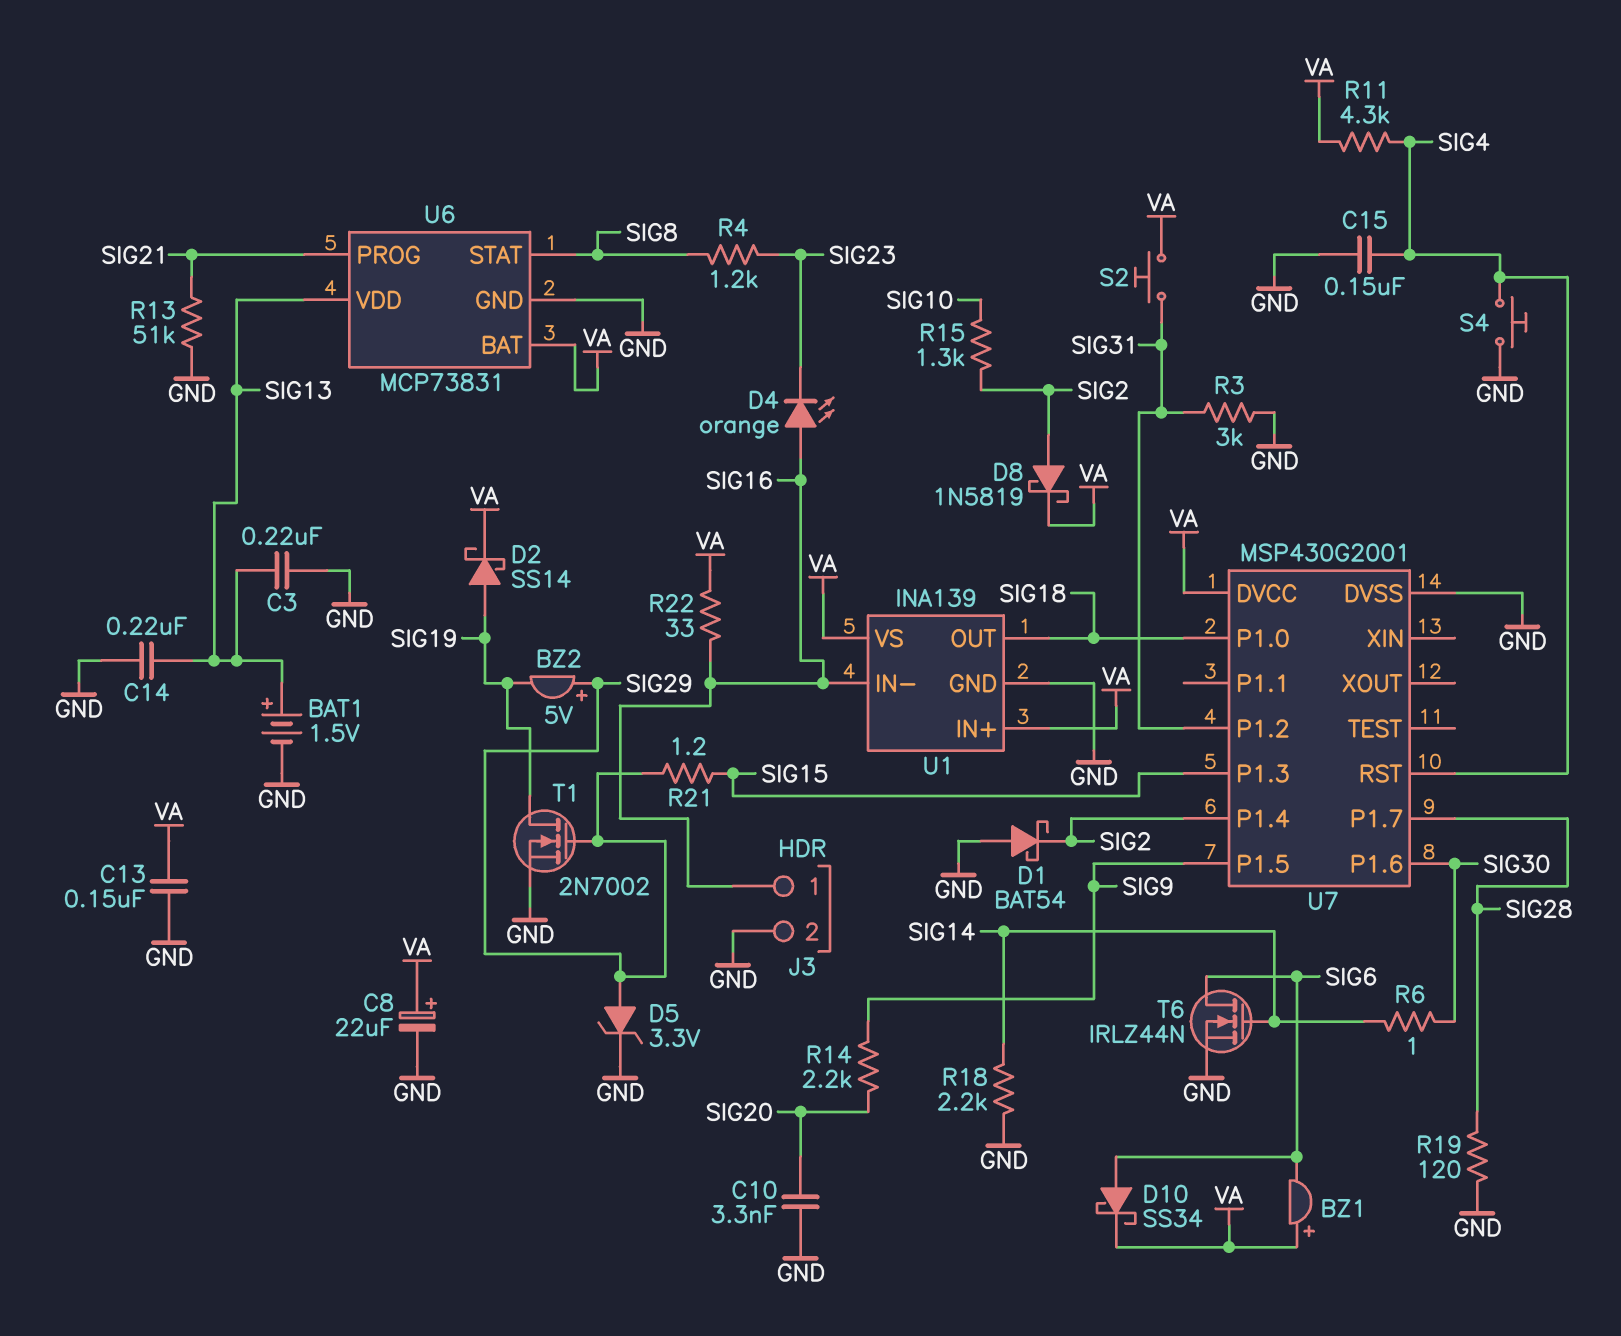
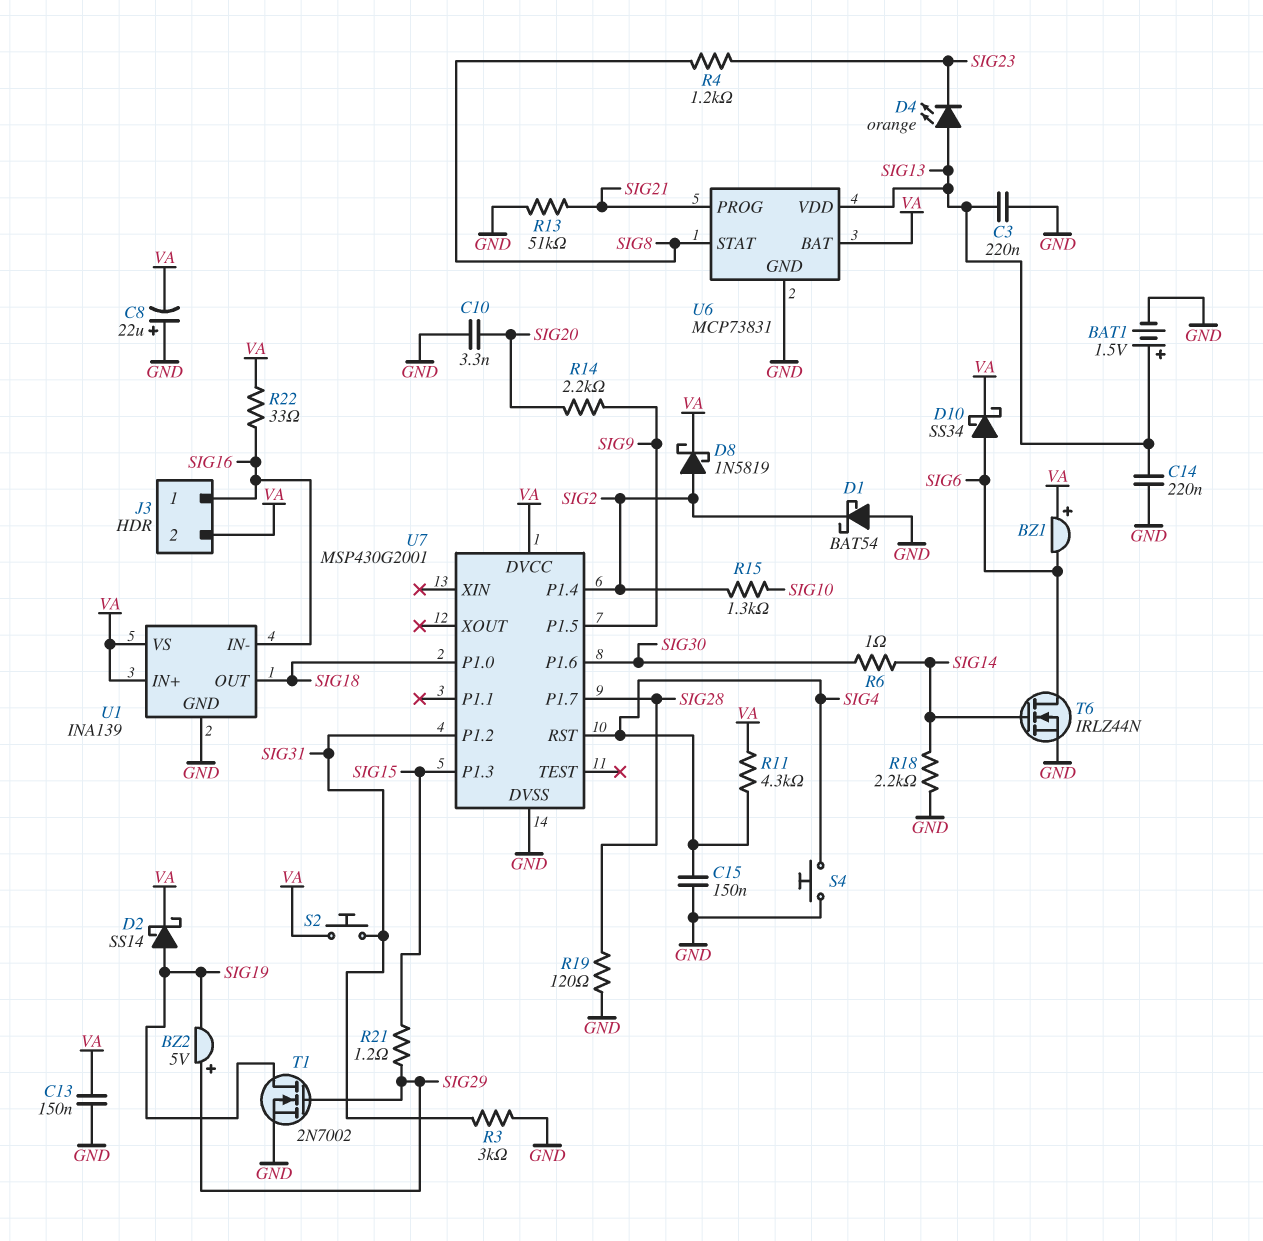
C8: 22uF (plus VA, minus GND) -> 22uF (plus GND, minus VA)
D4: LED orange (A SIG16, K SIG23) -> LED orange (A SIG13, K SIG23)
D5: zener 3.3V (A SIG29, K GND) -> none
J3 pin 2: GND -> VA

